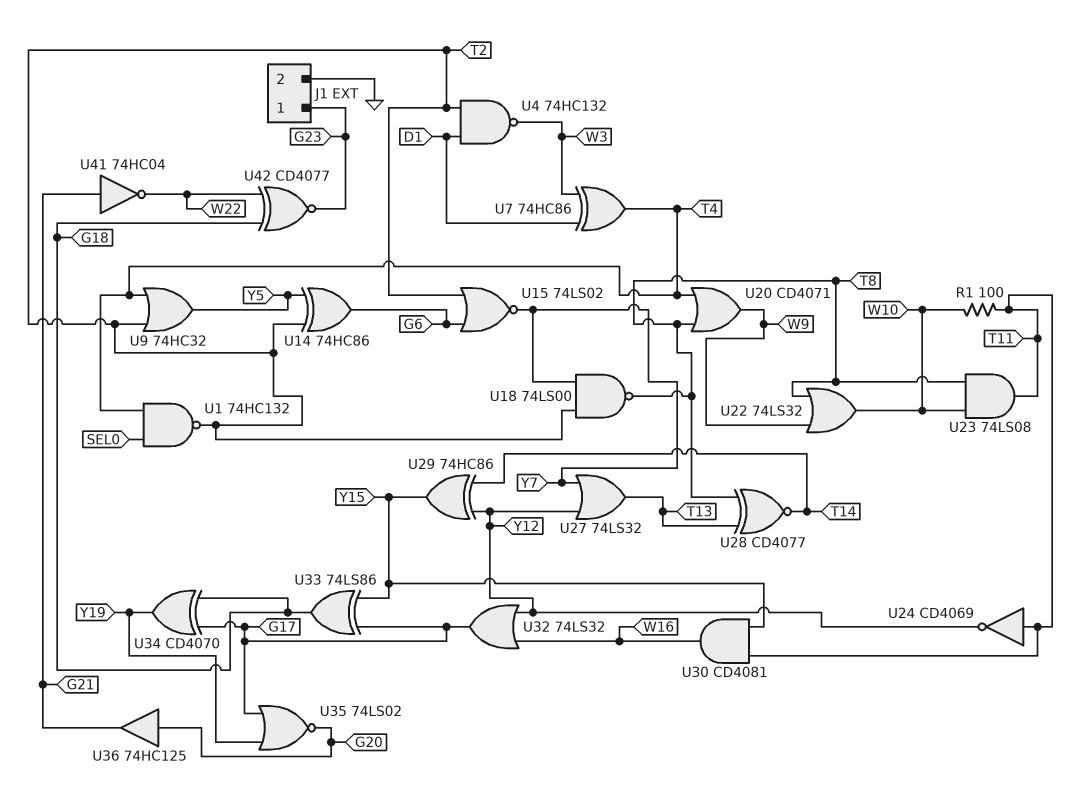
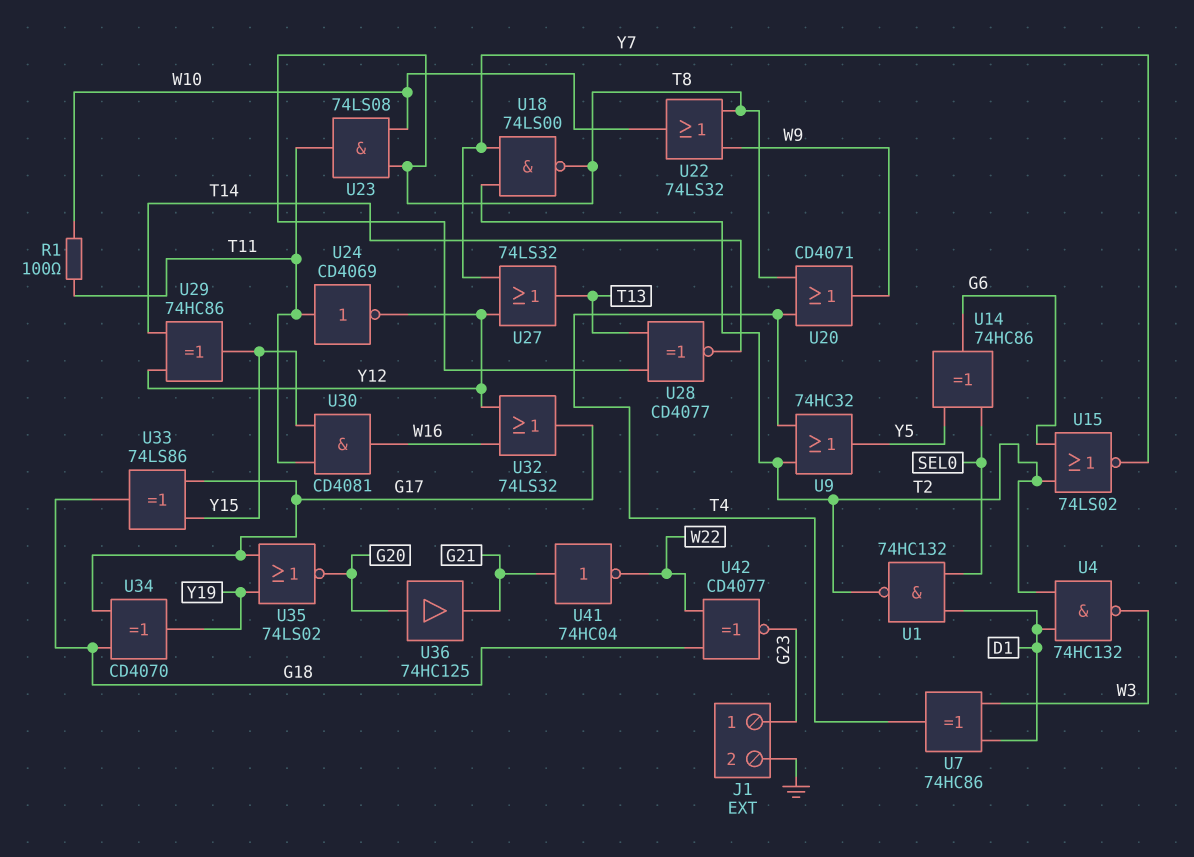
U1: NAND 74HC132 (in SEL0, in T4, out T2) -> NAND 74HC132 (in D1, in SEL0, out T2)
U14: XOR 74HC86 (in T2, in Y5, out G6) -> XOR 74HC86 (in SEL0, in Y5, out G6)

